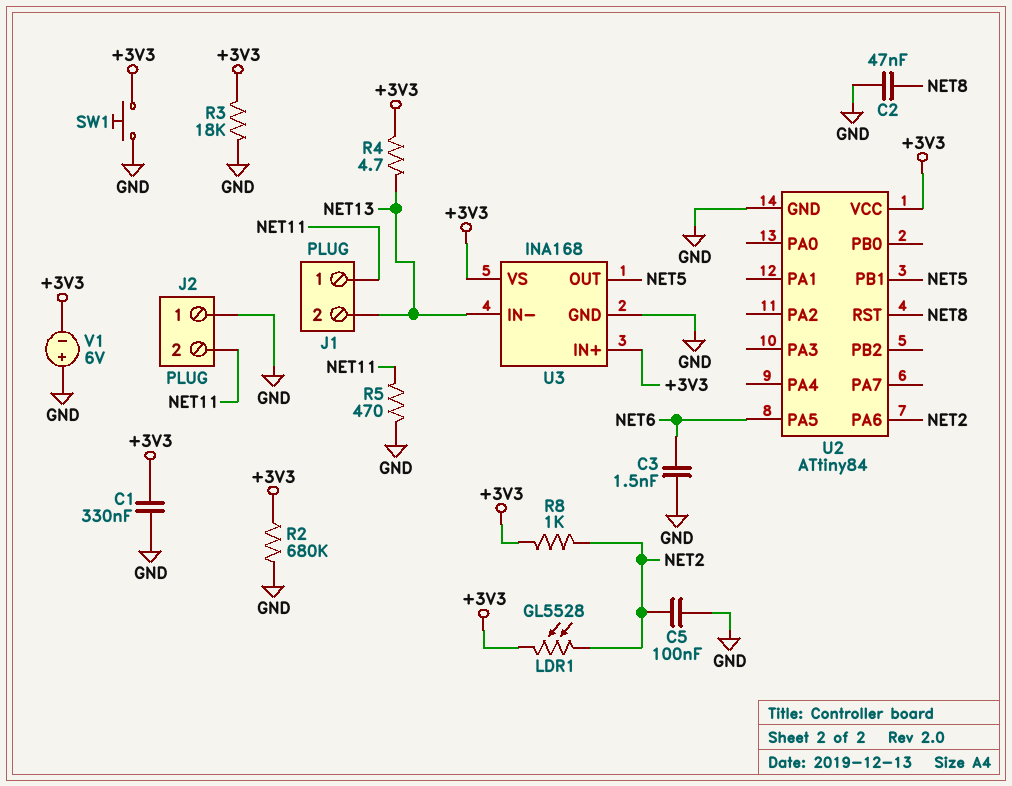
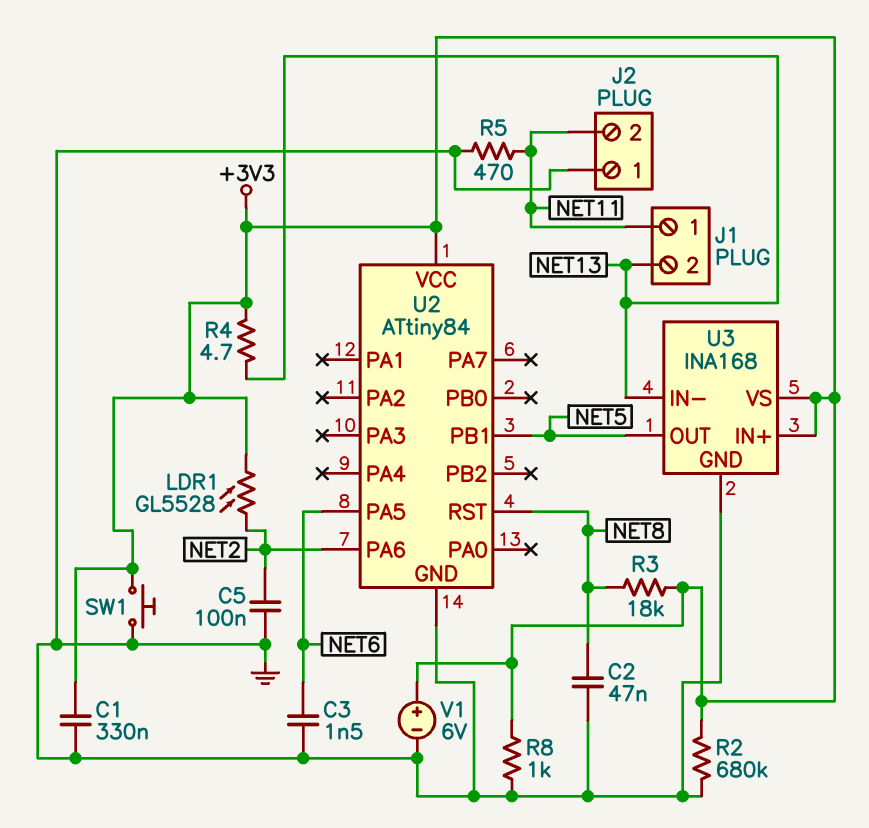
R3: 18k (+3V3, GND) -> 18k (+3V3, NET8)
R8: 1k (+3V3, NET2) -> 1k (+3V3, GND)
V1: 6V (plus GND, minus +3V3) -> 6V (plus +3V3, minus GND)

